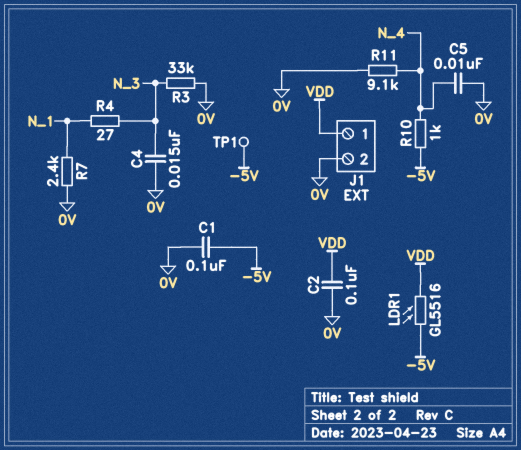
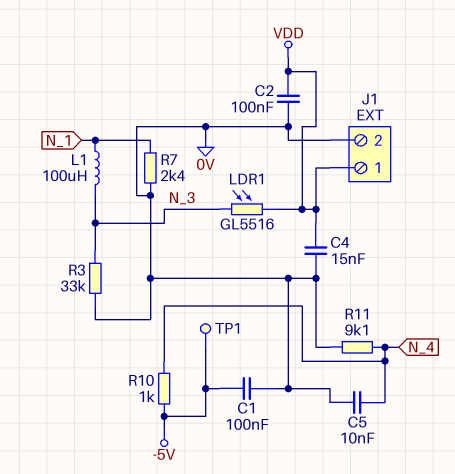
C4: 15nF (0V, N_3) -> 15nF (0V, VDD)
L1: none -> 100uH (N_1, N_3)
LDR1: GL5516 (-5V, VDD) -> GL5516 (N_3, VDD)
R4: 27 (N_1, N_3) -> none

